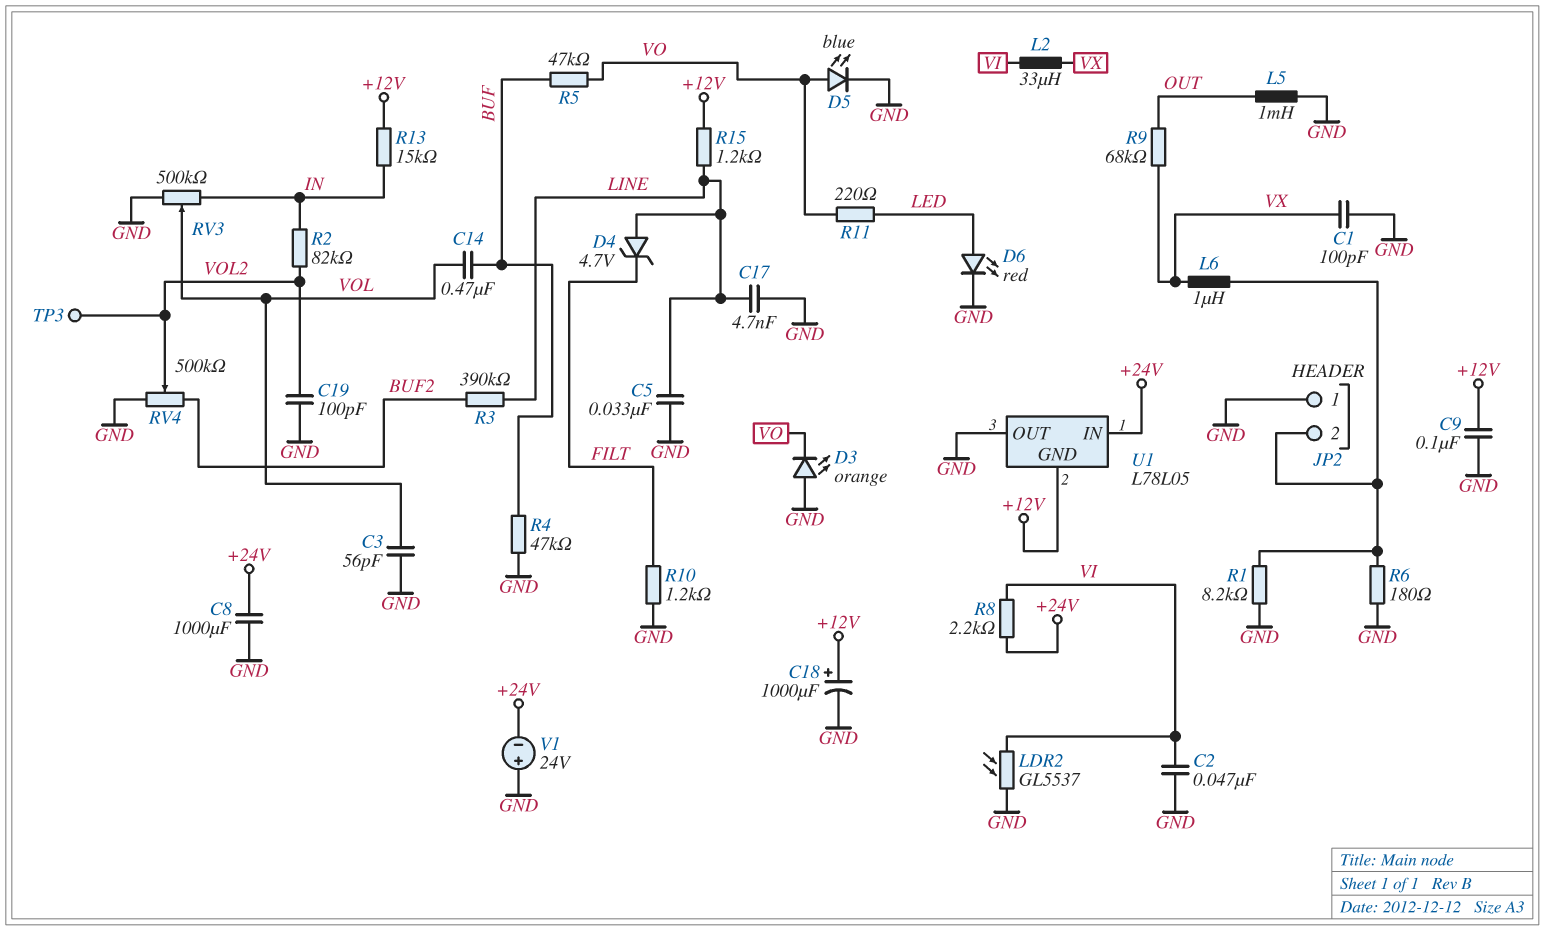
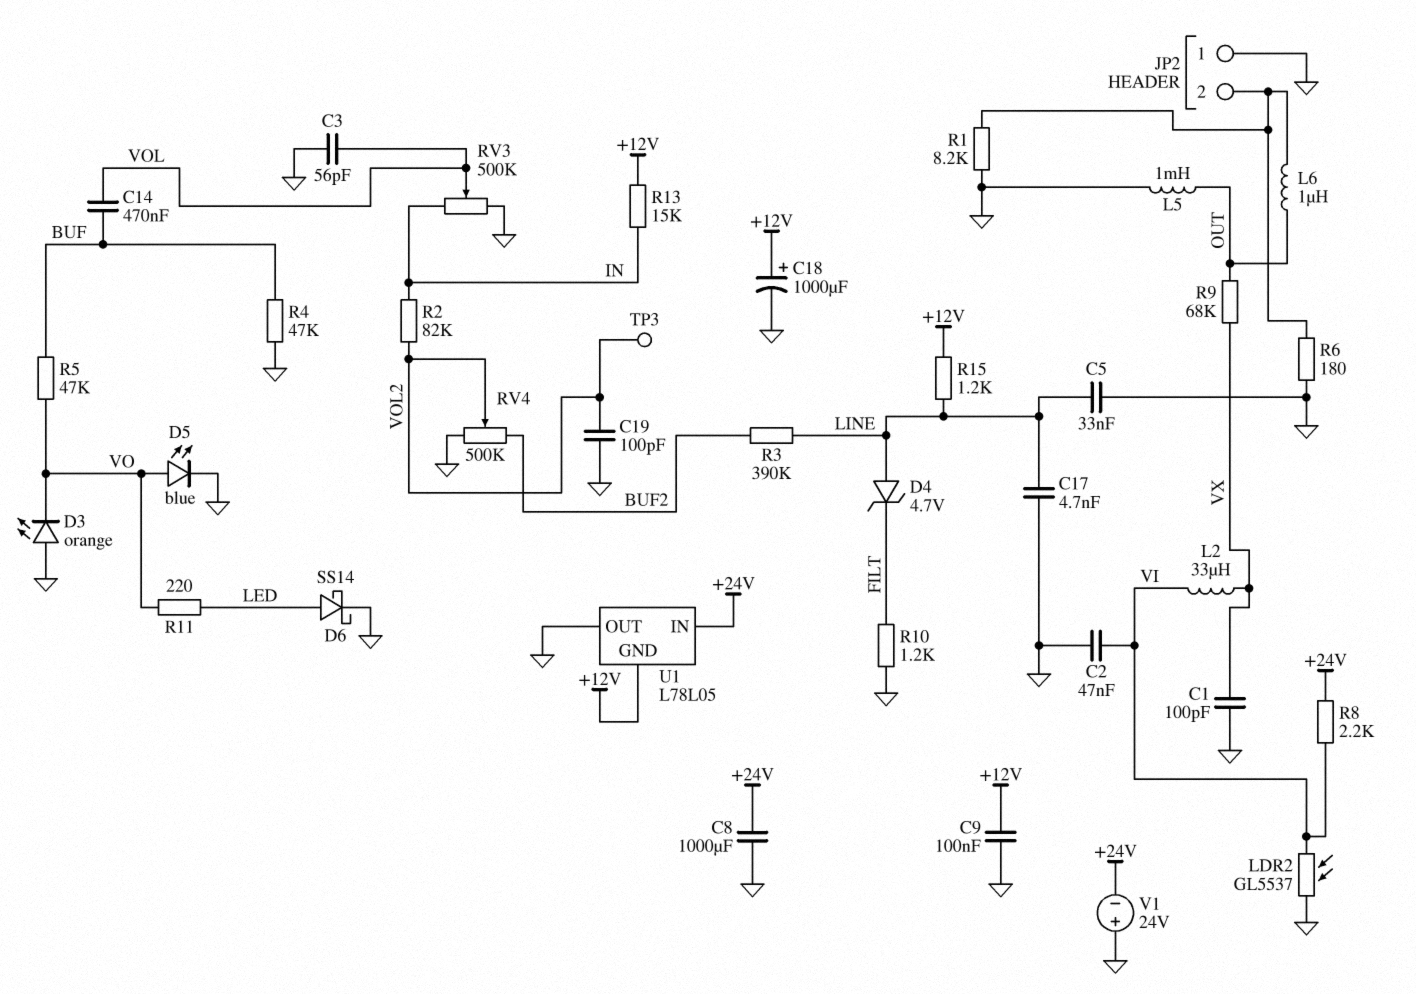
D6: LED red (A LED, K GND) -> schottky SS14 (A LED, K GND)
L6: 1uH (JP2/2, VX) -> 1uH (JP2/2, OUT)

